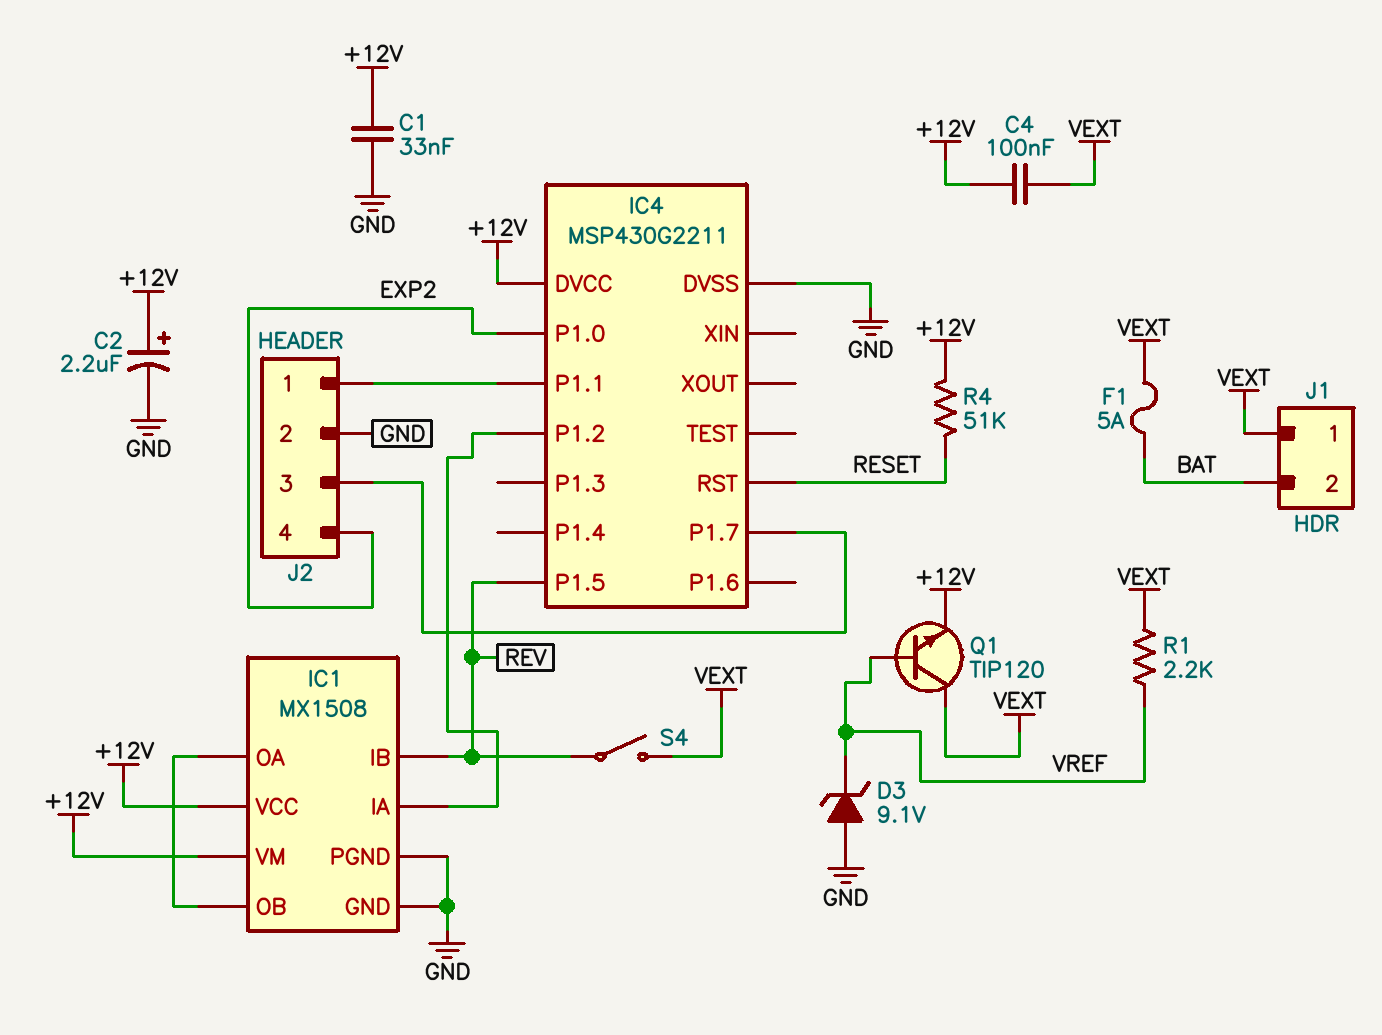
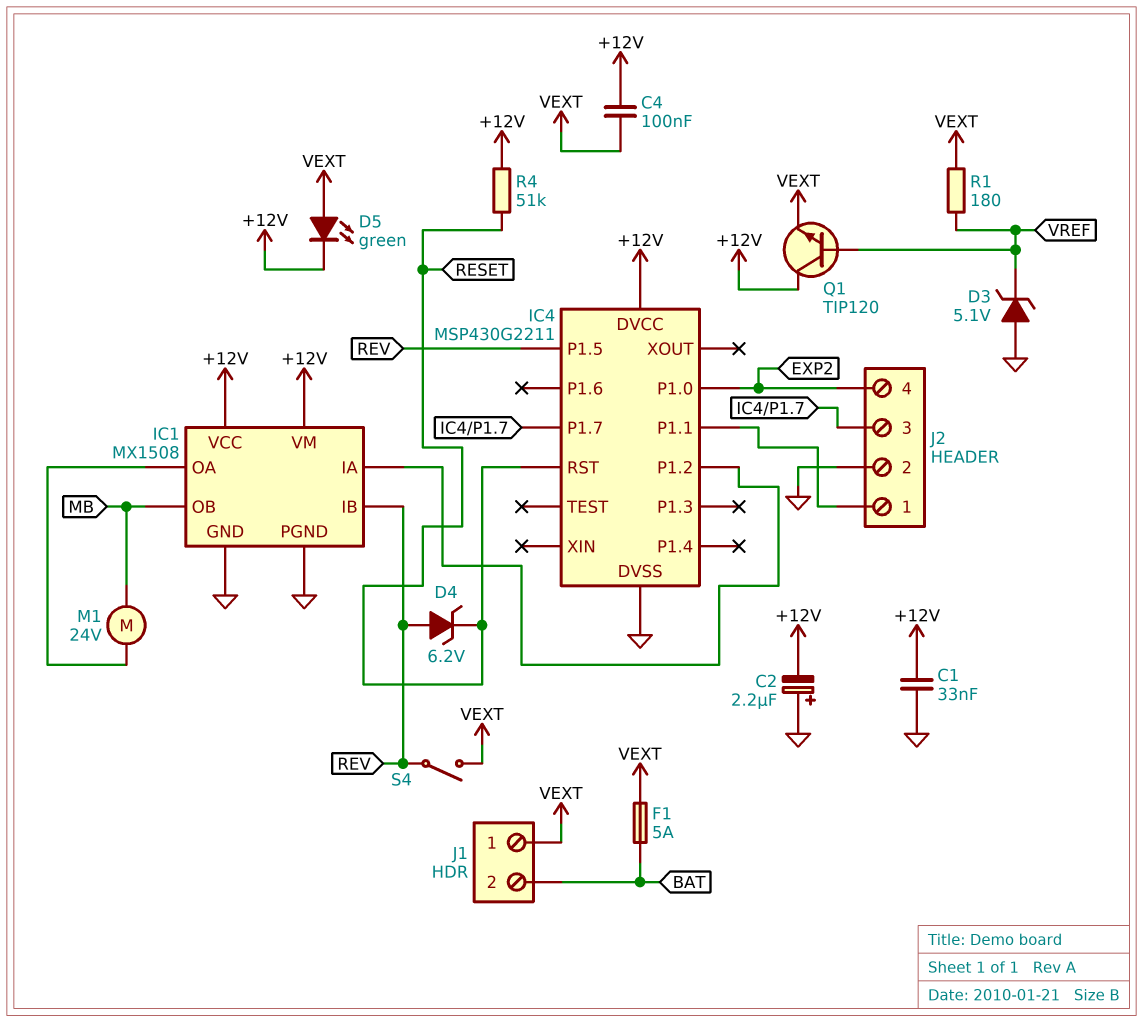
C2: 2.2uF (plus +12V, minus GND) -> 2.2uF (plus GND, minus +12V)
D3: zener 9.1V (A GND, K VREF) -> zener 5.1V (A GND, K VREF)
D4: none -> zener 6.2V (A REV, K RESET)
D5: none -> LED green (A VEXT, K +12V)
IC1 pin OB: IC1/OA -> MB
M1: none -> motor 24V (IC1/OA, MB)
Q1: NPN TIP120 (B VREF, C VEXT, E +12V) -> NPN TIP120 (B VREF, C +12V, E VEXT)
R1: 2.2k (VEXT, VREF) -> 180 (VEXT, VREF)

